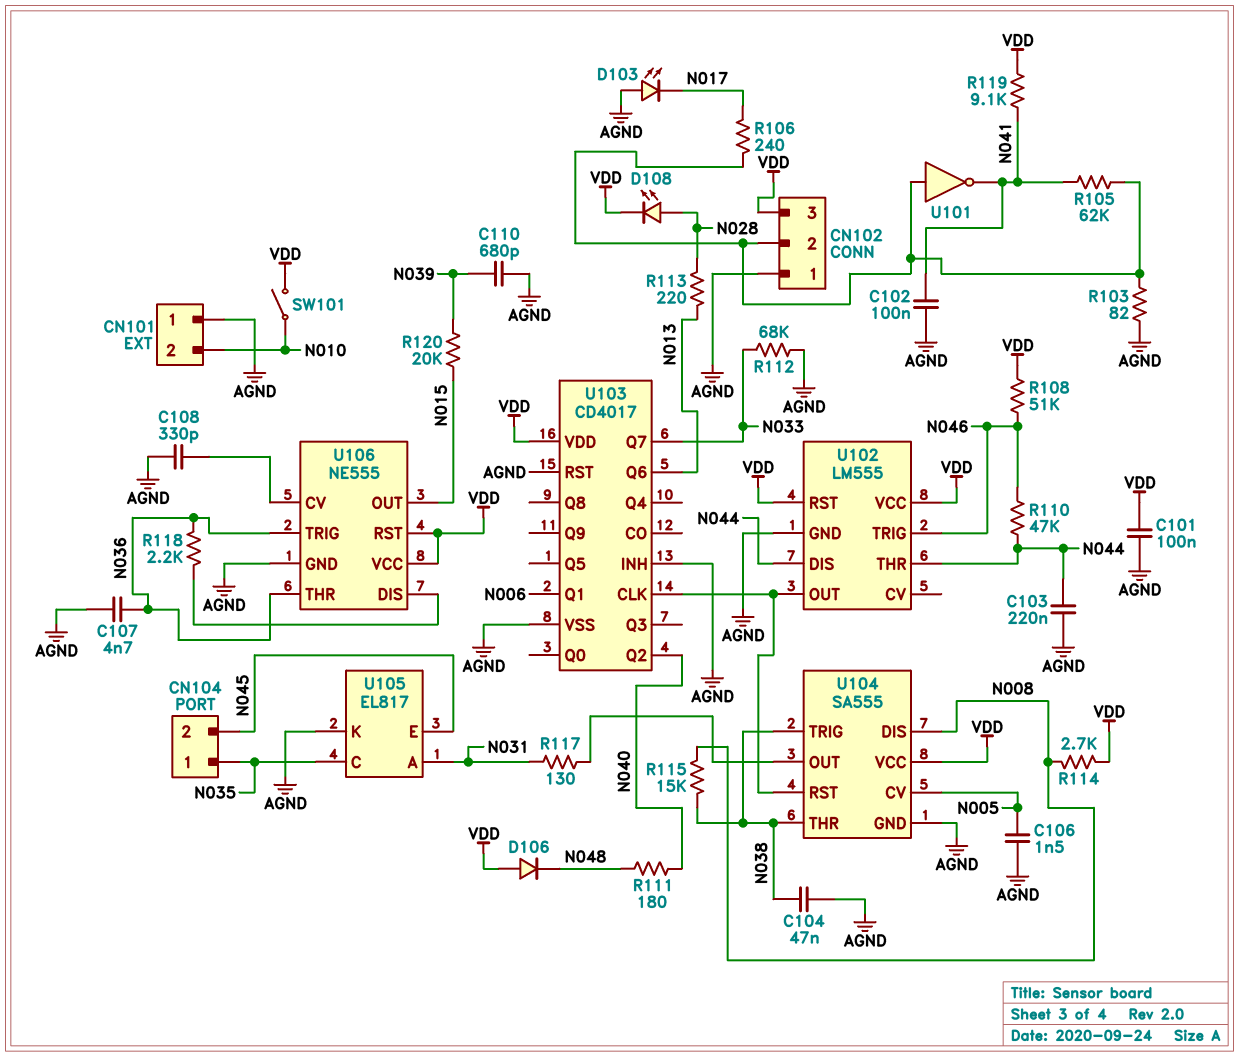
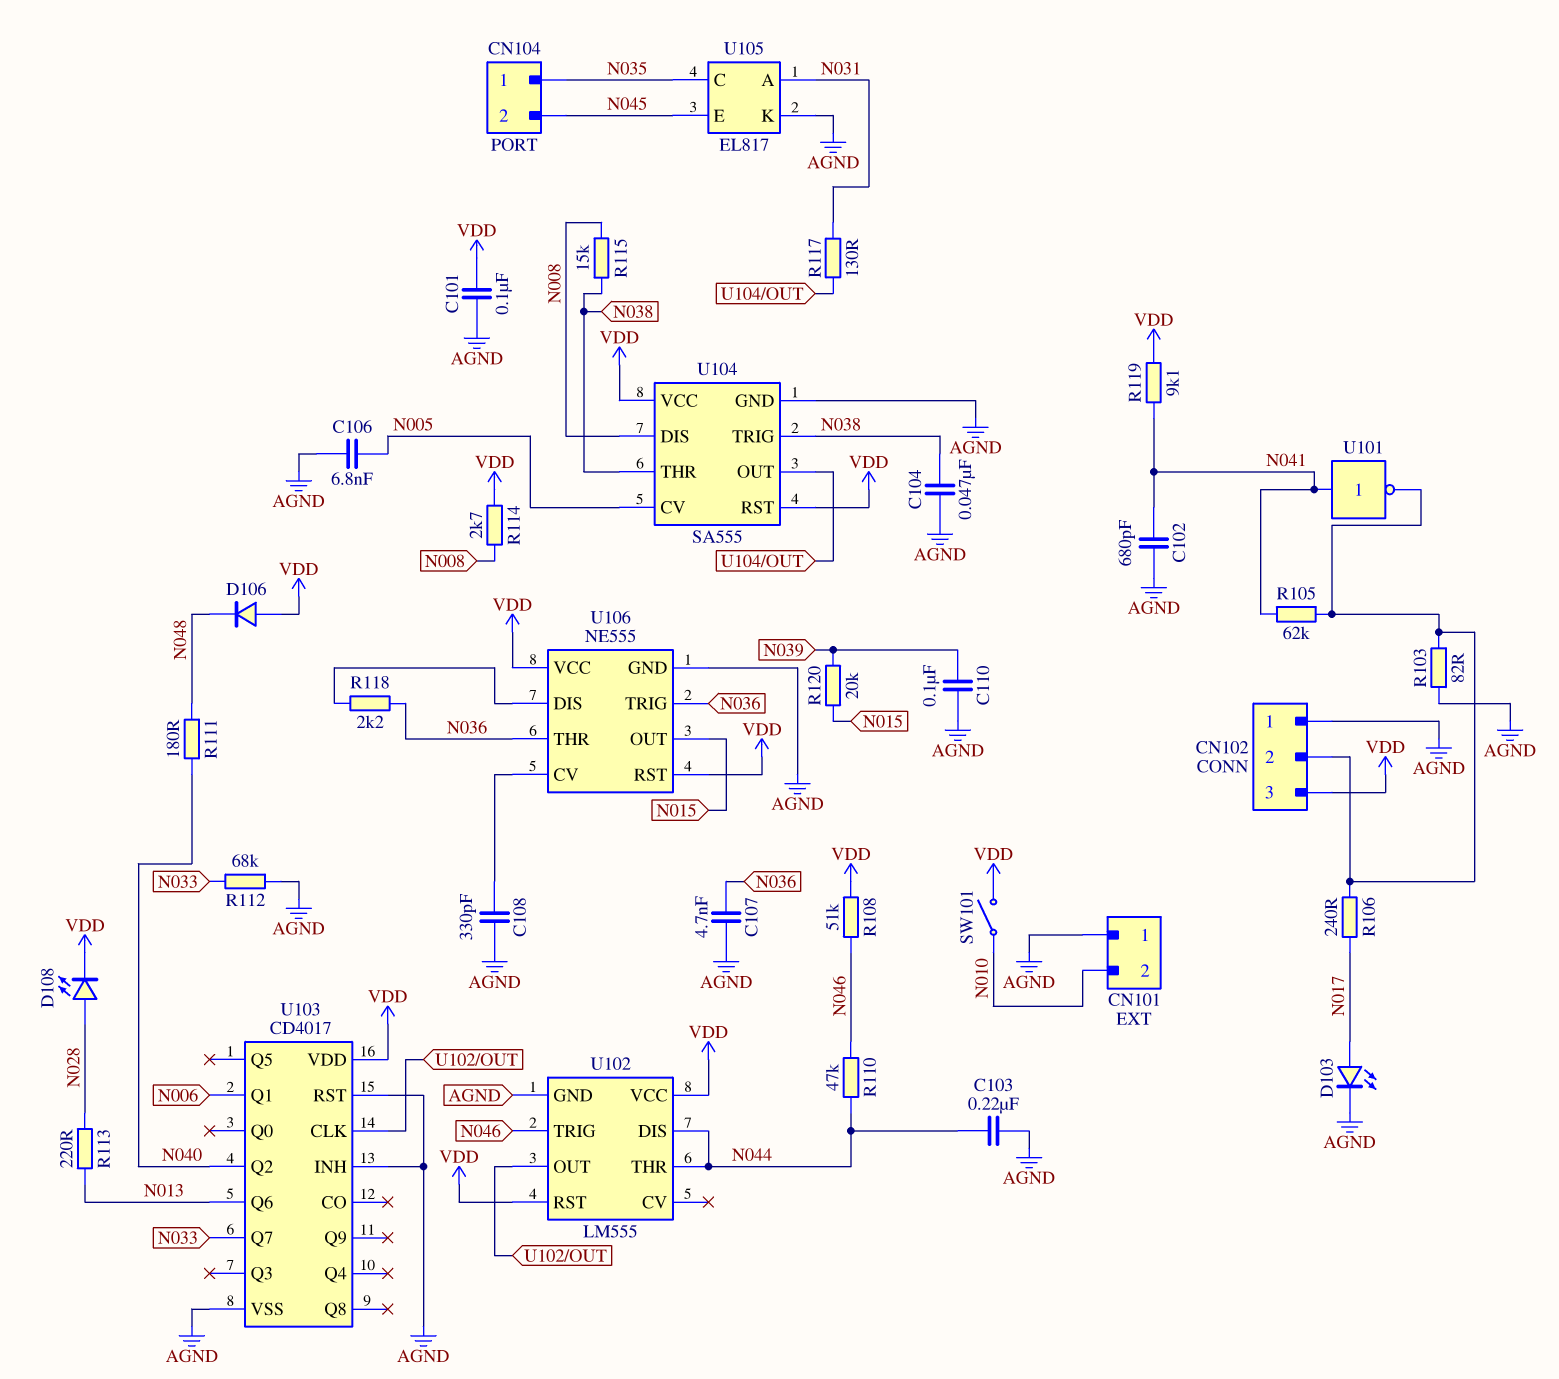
C102: 100nF (AGND, N041) -> 680pF (AGND, N041)
C106: 1.5nF (AGND, N005) -> 6.8nF (AGND, N005)
C110: 680pF (AGND, N039) -> 100nF (AGND, N039)
D103: LED (A AGND, K N017) -> LED (A N017, K AGND)
U101: NOT (in CN102/2, out N041) -> NOT (in N041, out CN102/2)
U104 pin RST: U102/OUT -> VDD

